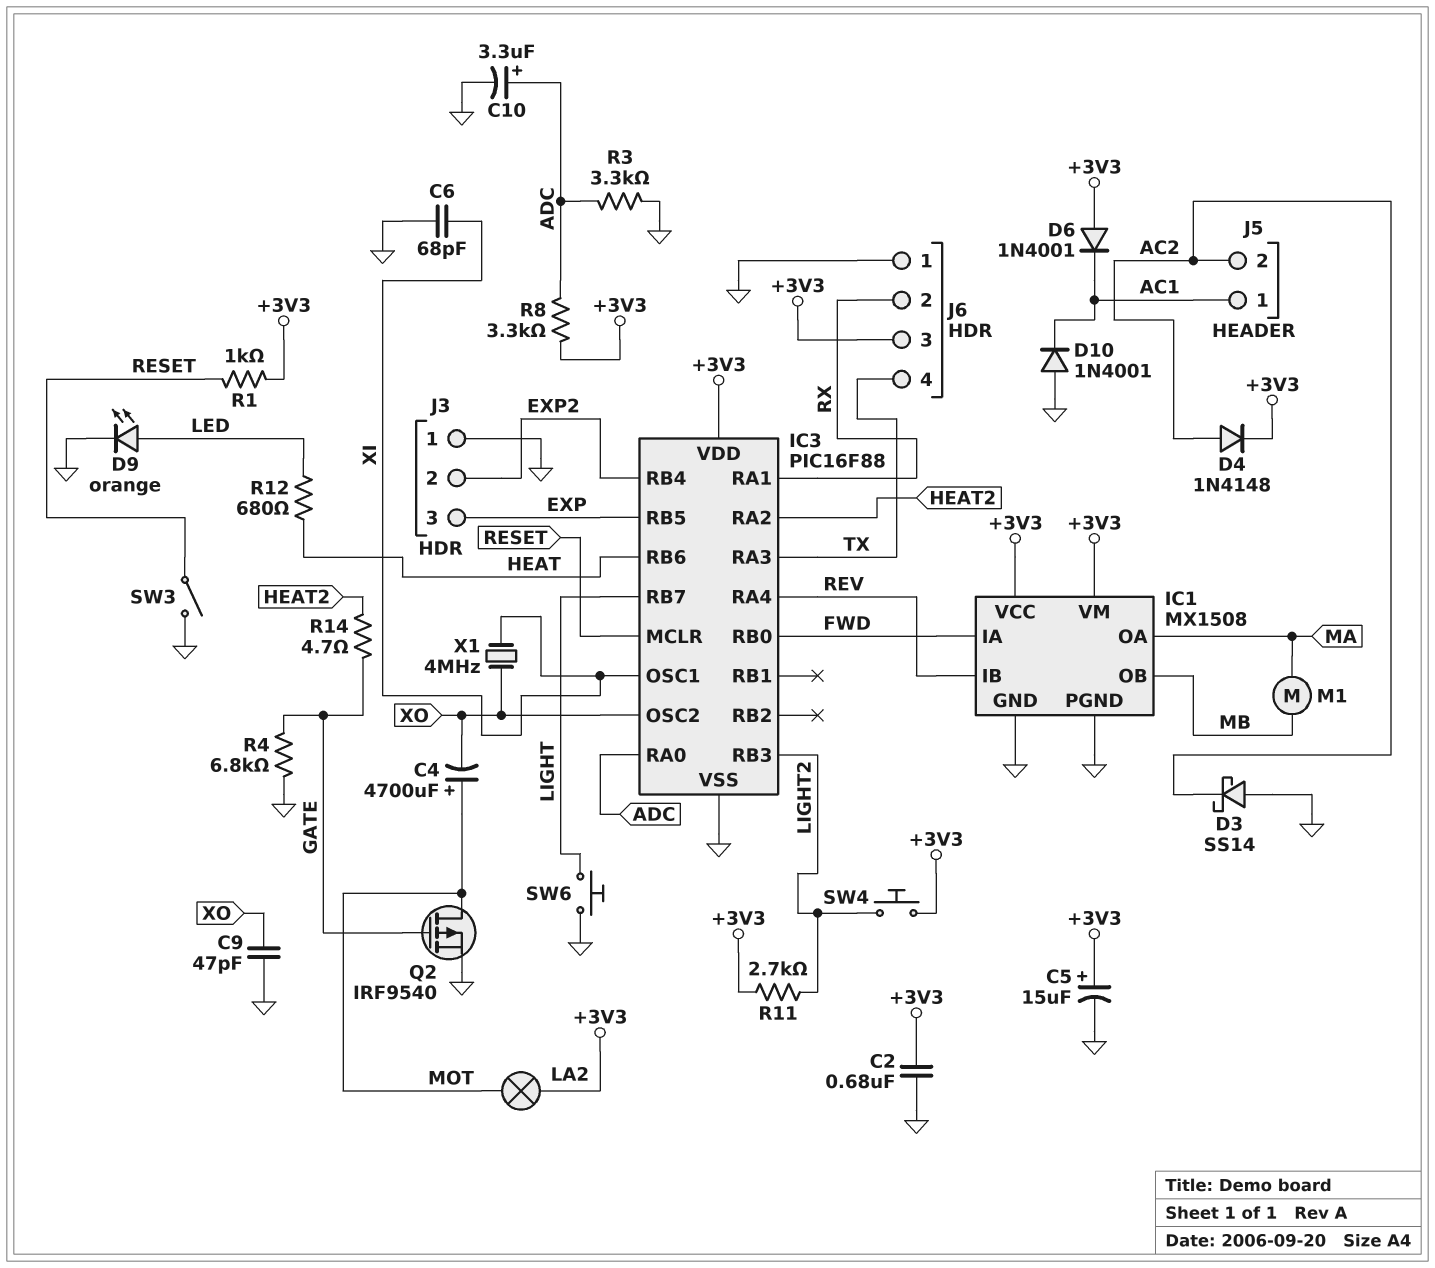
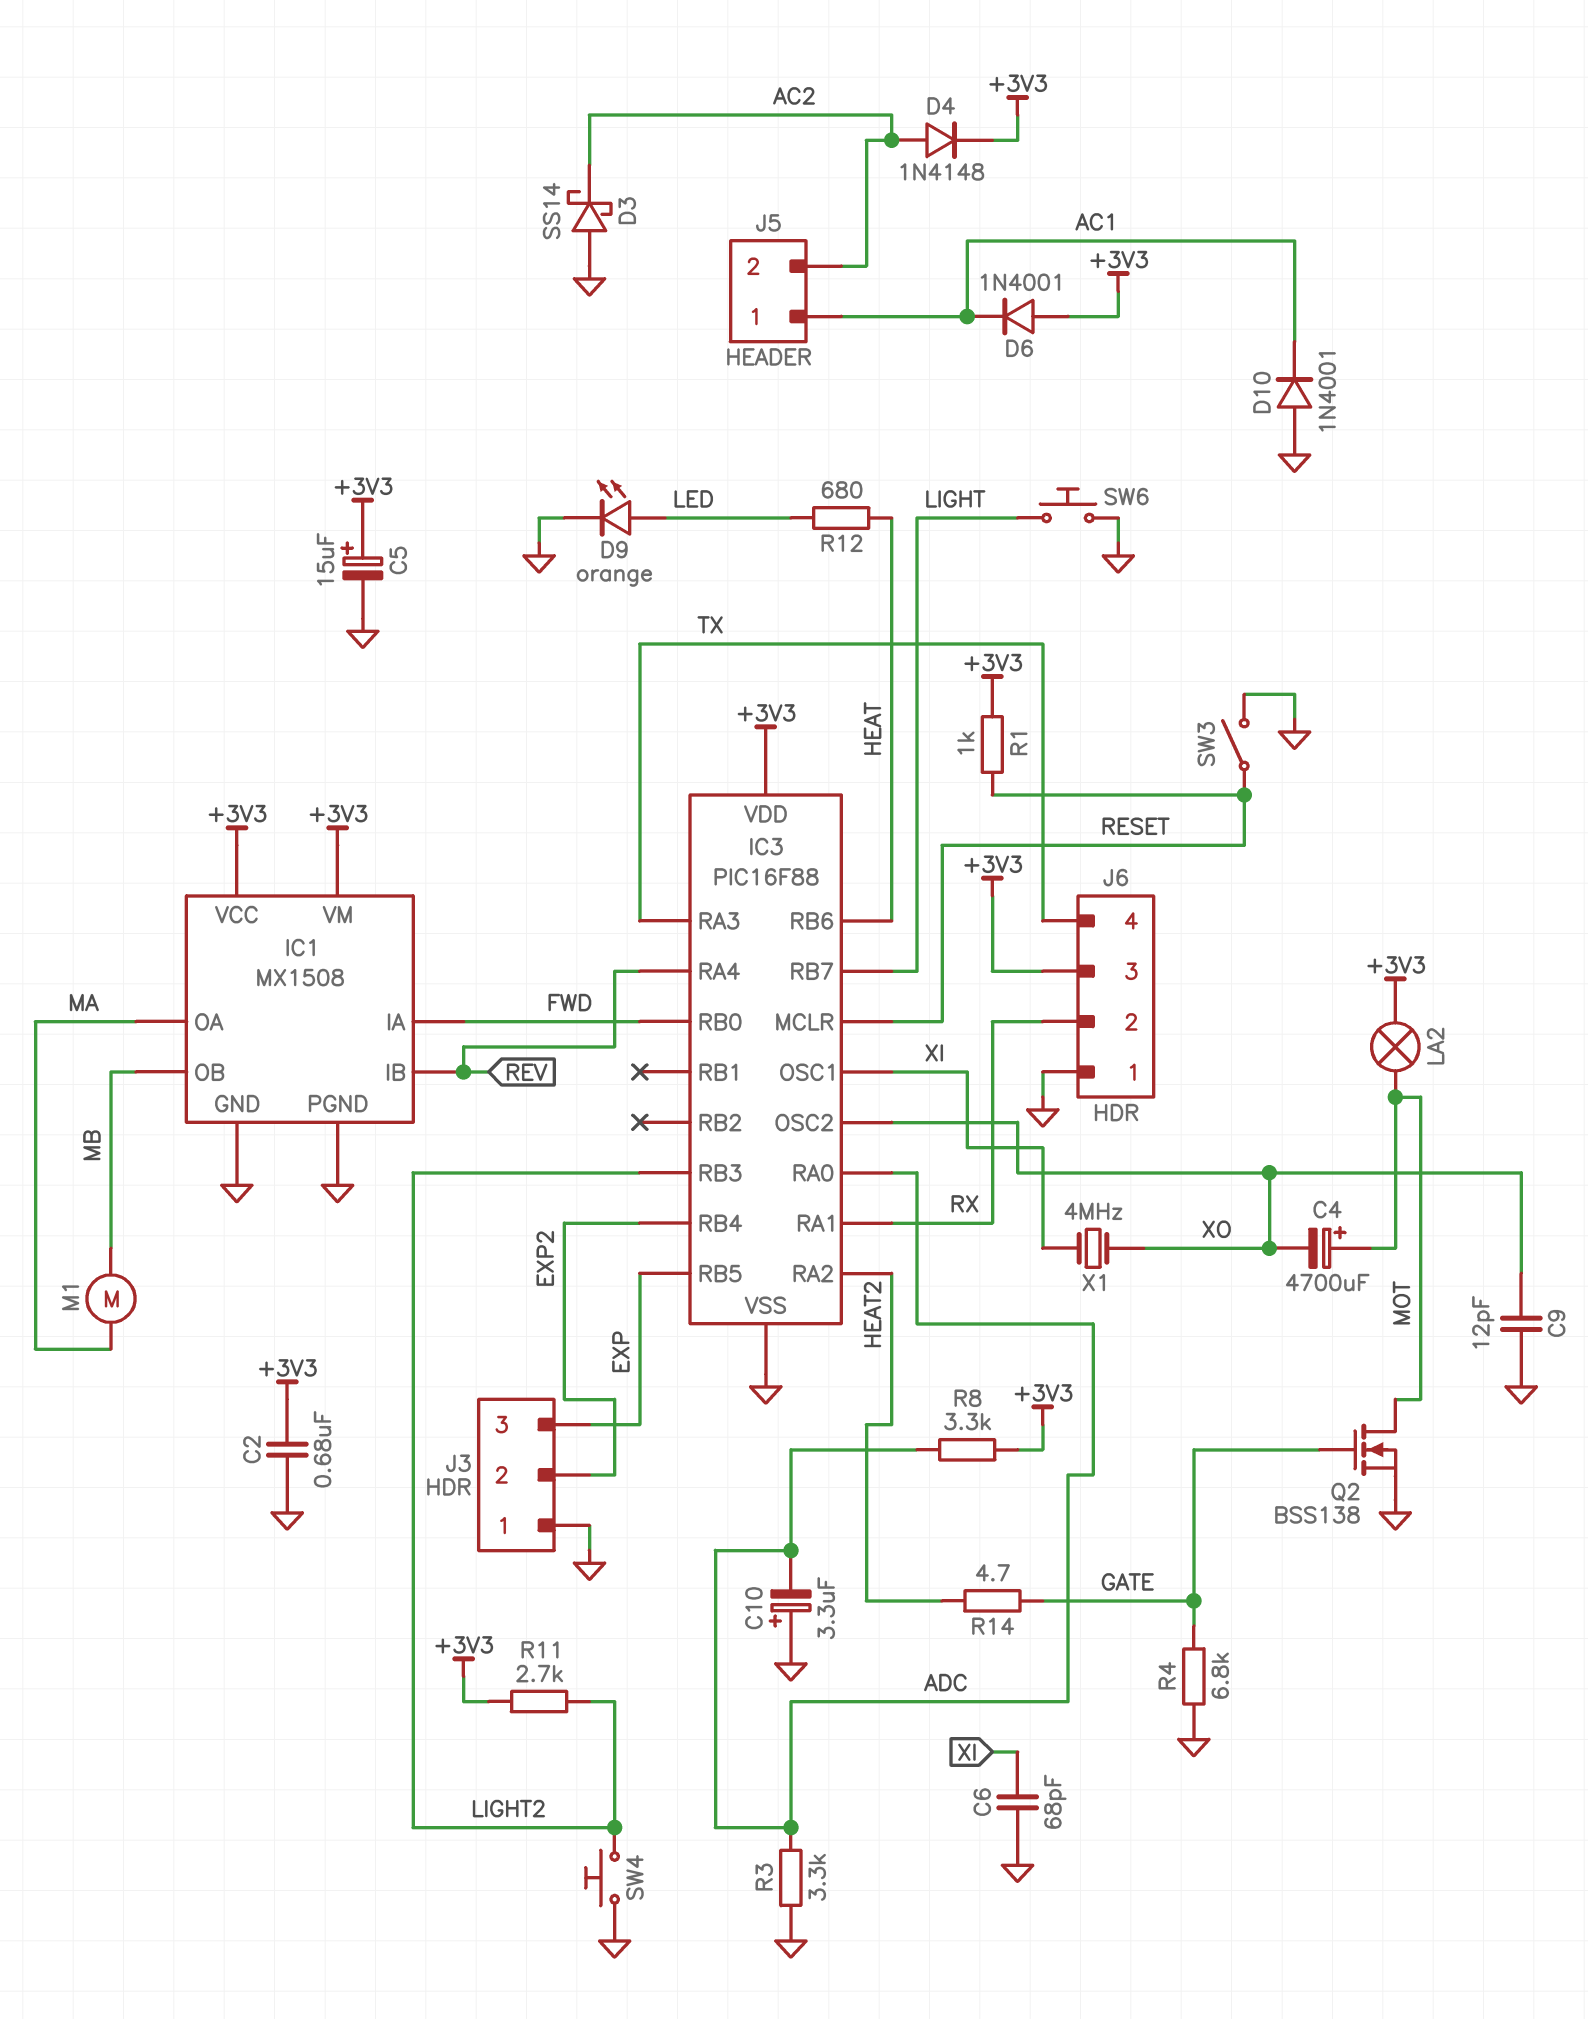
C9: 47pF (GND, XO) -> 12pF (GND, XO)
C10: 3.3uF (plus ADC, minus GND) -> 3.3uF (plus GND, minus ADC)
Q2: PMOS IRF9540 (G GATE, D MOT, S GND) -> NMOS BSS138 (G GATE, D MOT, S GND)
SW4: button (+3V3, LIGHT2) -> button (GND, LIGHT2)

